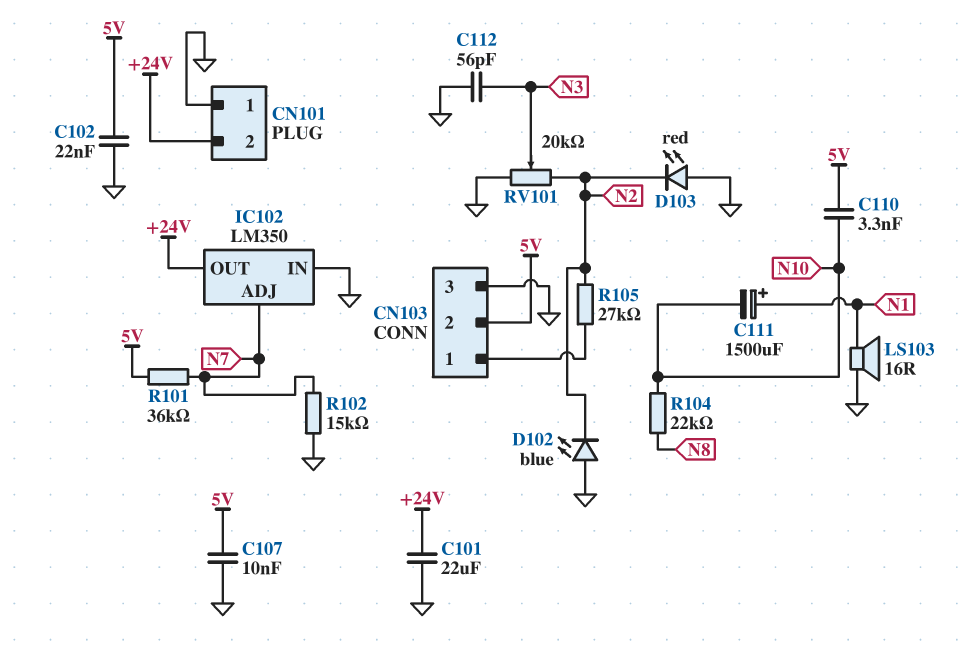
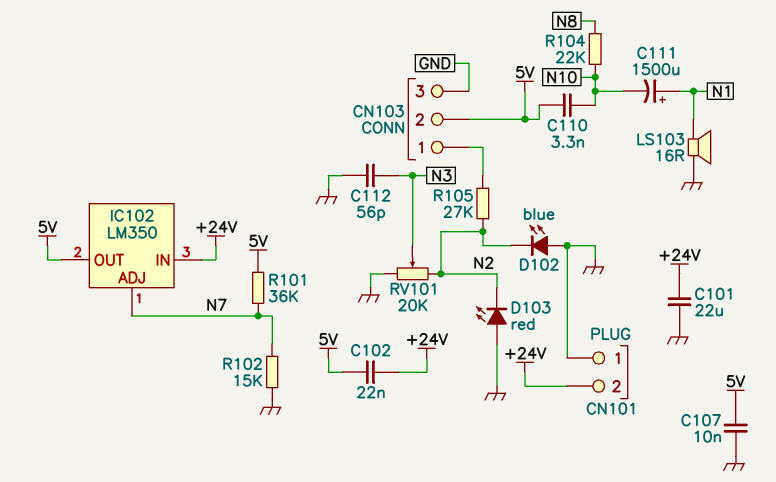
C102: 22nF (5V, GND) -> 22nF (+24V, 5V)
IC102 pin IN: GND -> +24V
IC102 pin OUT: +24V -> 5V

